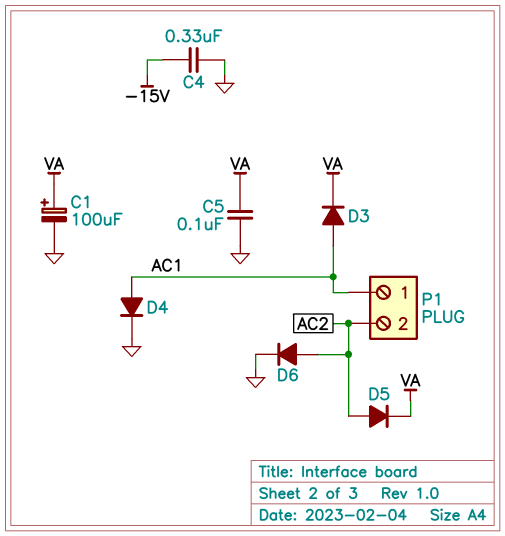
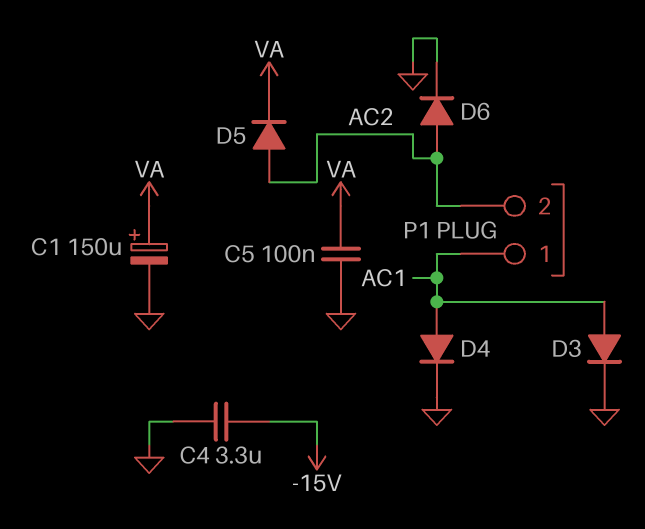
C1: 100uF (plus VA, minus GND) -> 150uF (plus VA, minus GND)
C4: 330nF (-15V, GND) -> 3.3uF (-15V, GND)
D3: diode (A AC1, K VA) -> diode (A AC1, K GND)

